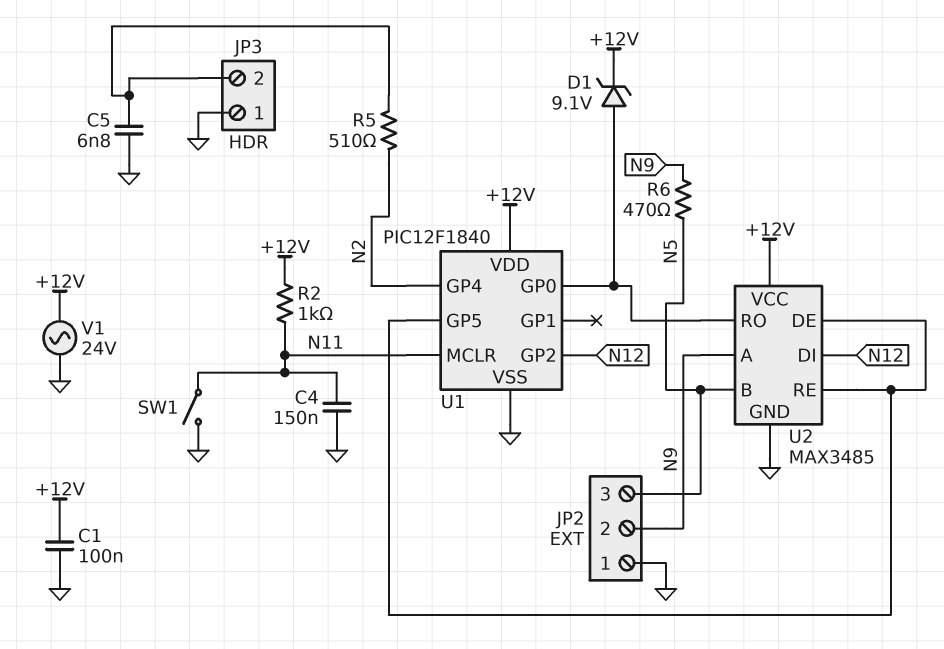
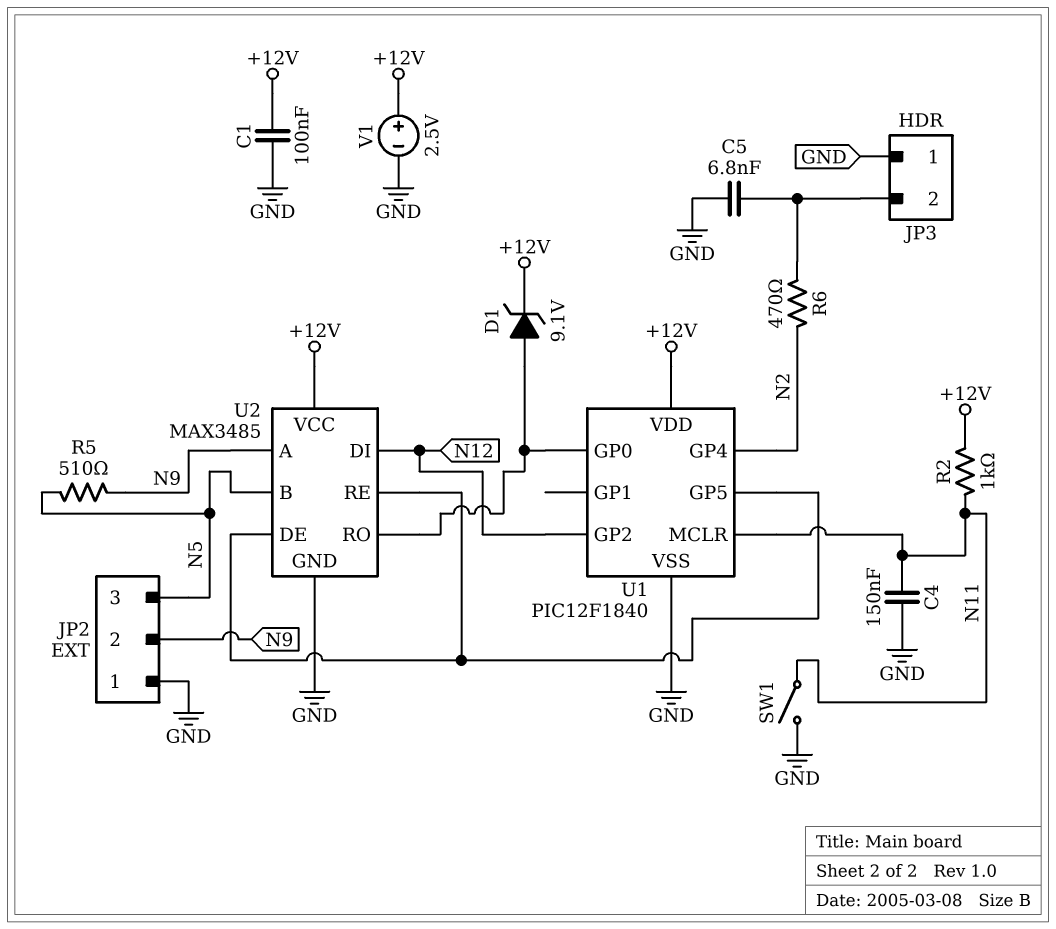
R5: 510 (JP3/2, N2) -> 510 (N5, N9)
R6: 470 (N5, N9) -> 470 (JP3/2, N2)
V1: AC 24V (+12V, GND) -> 2.5V (plus +12V, minus GND)

